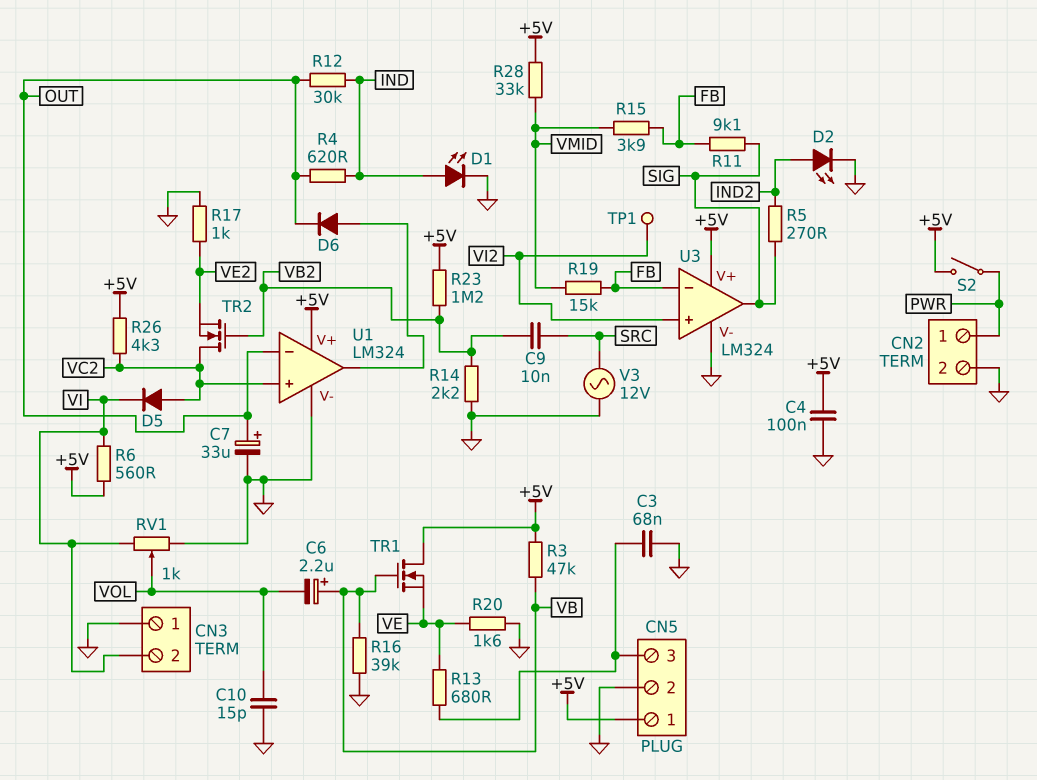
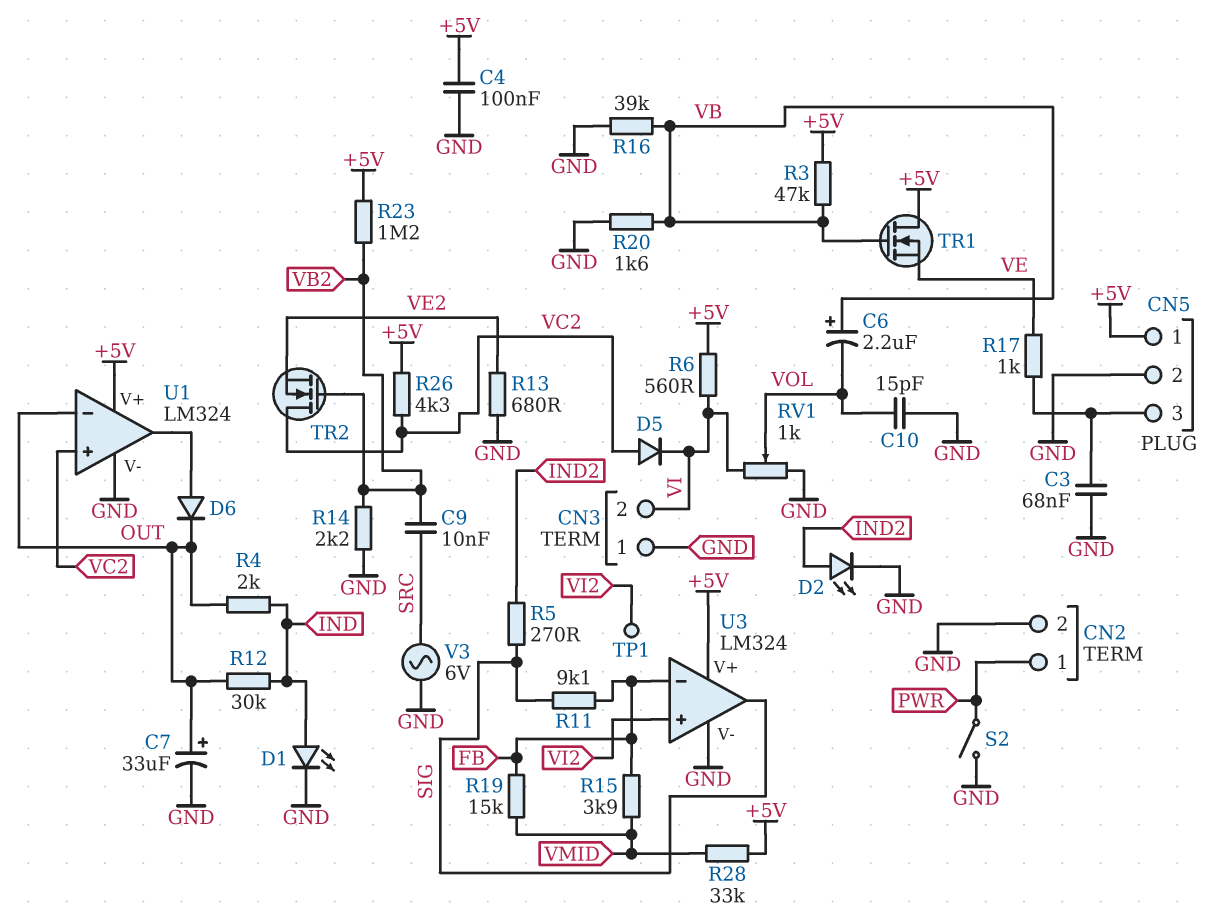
R4: 620 (IND, OUT) -> 2k (IND, OUT)
R13: 680 (CN5/3, VE) -> 680 (GND, VE2)
R17: 1k (GND, VE2) -> 1k (CN5/3, VE)
R20: 1.6k (GND, VE) -> 1.6k (GND, VB)
S2: switch (+5V, PWR) -> switch (GND, PWR)
V3: AC 12V (GND, SRC) -> AC 6V (GND, SRC)

